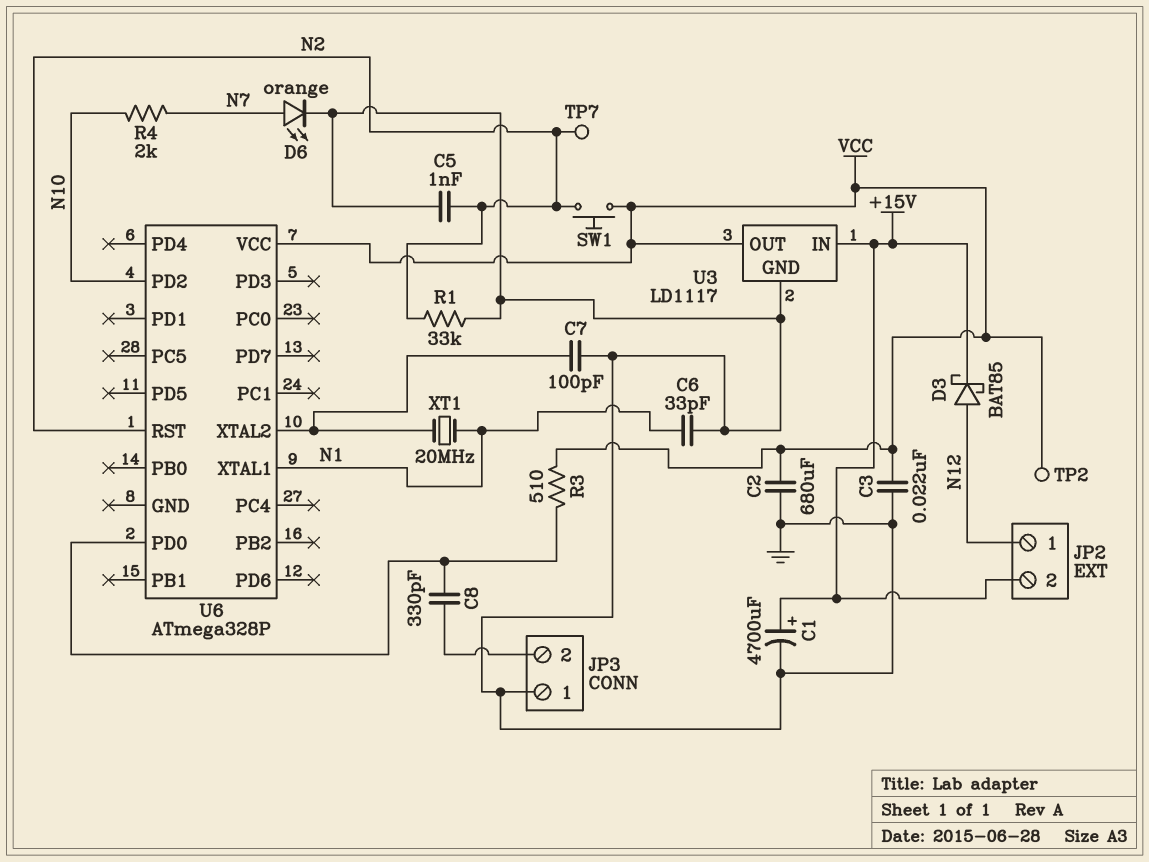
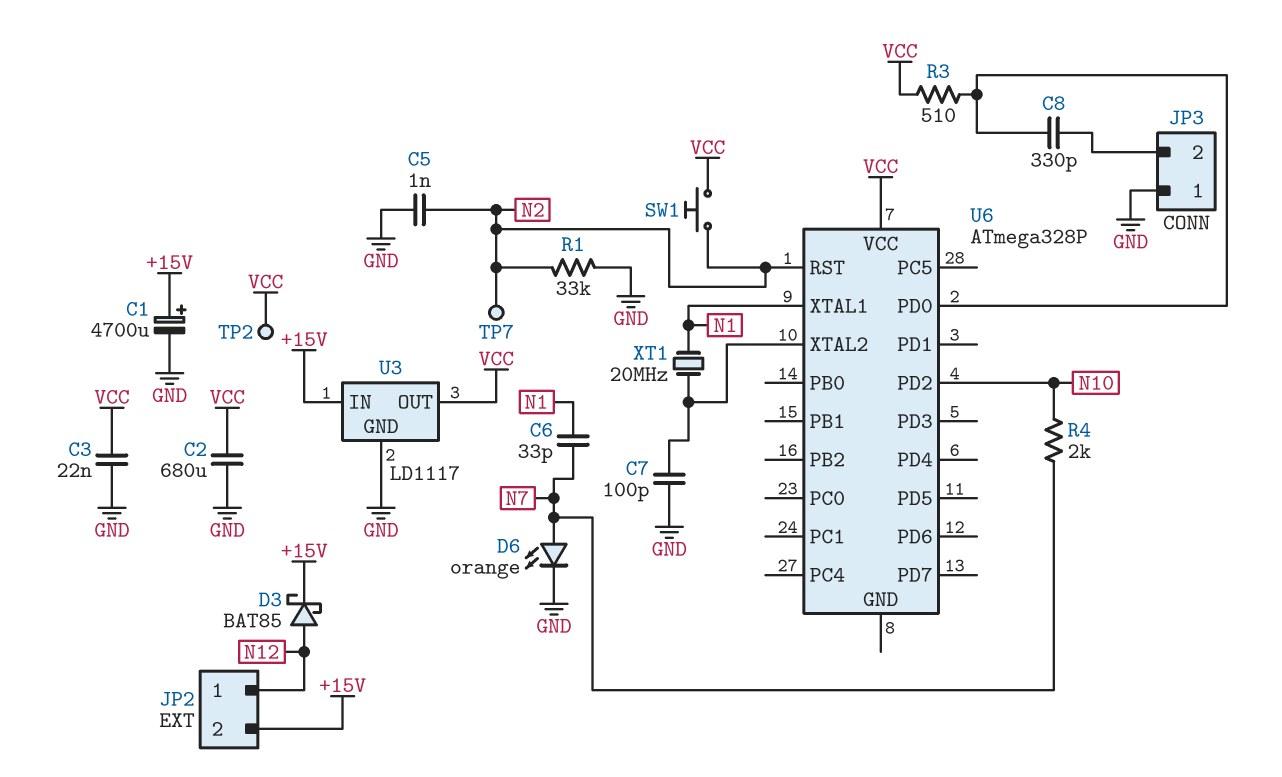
C6: 33pF (GND, N1) -> 33pF (N1, N7)

